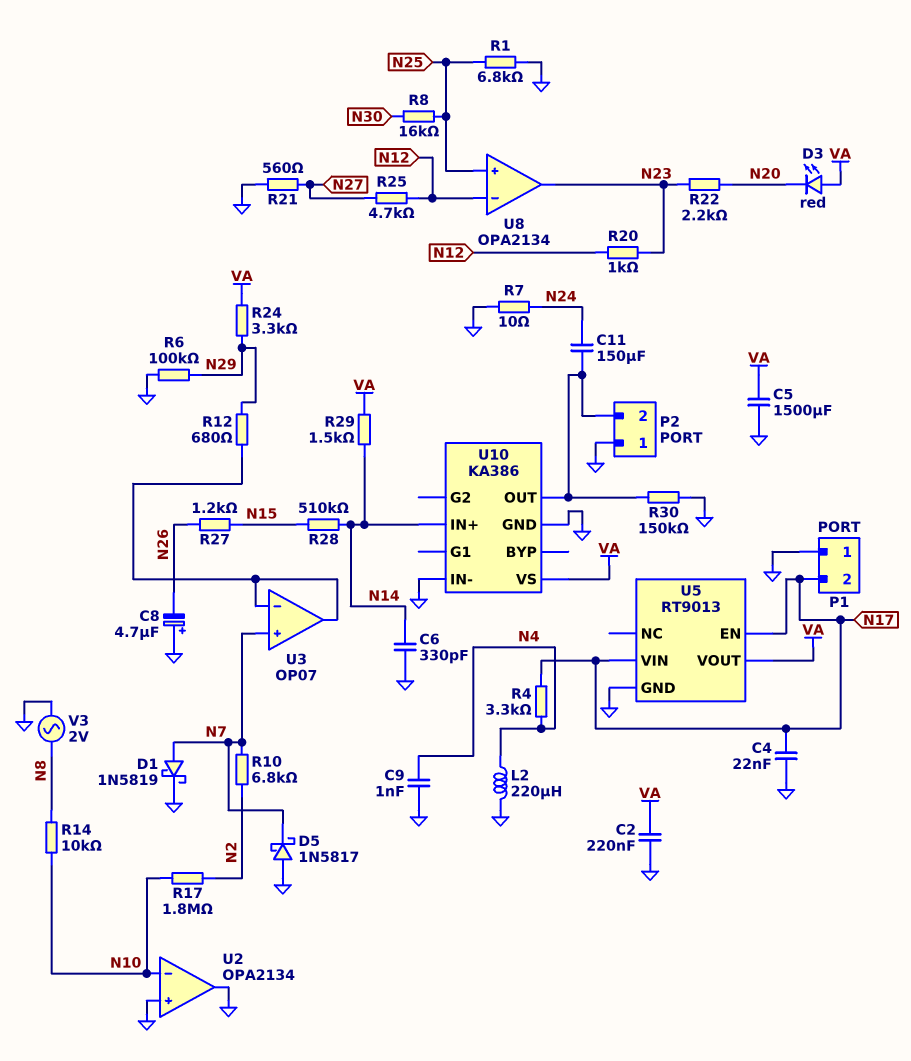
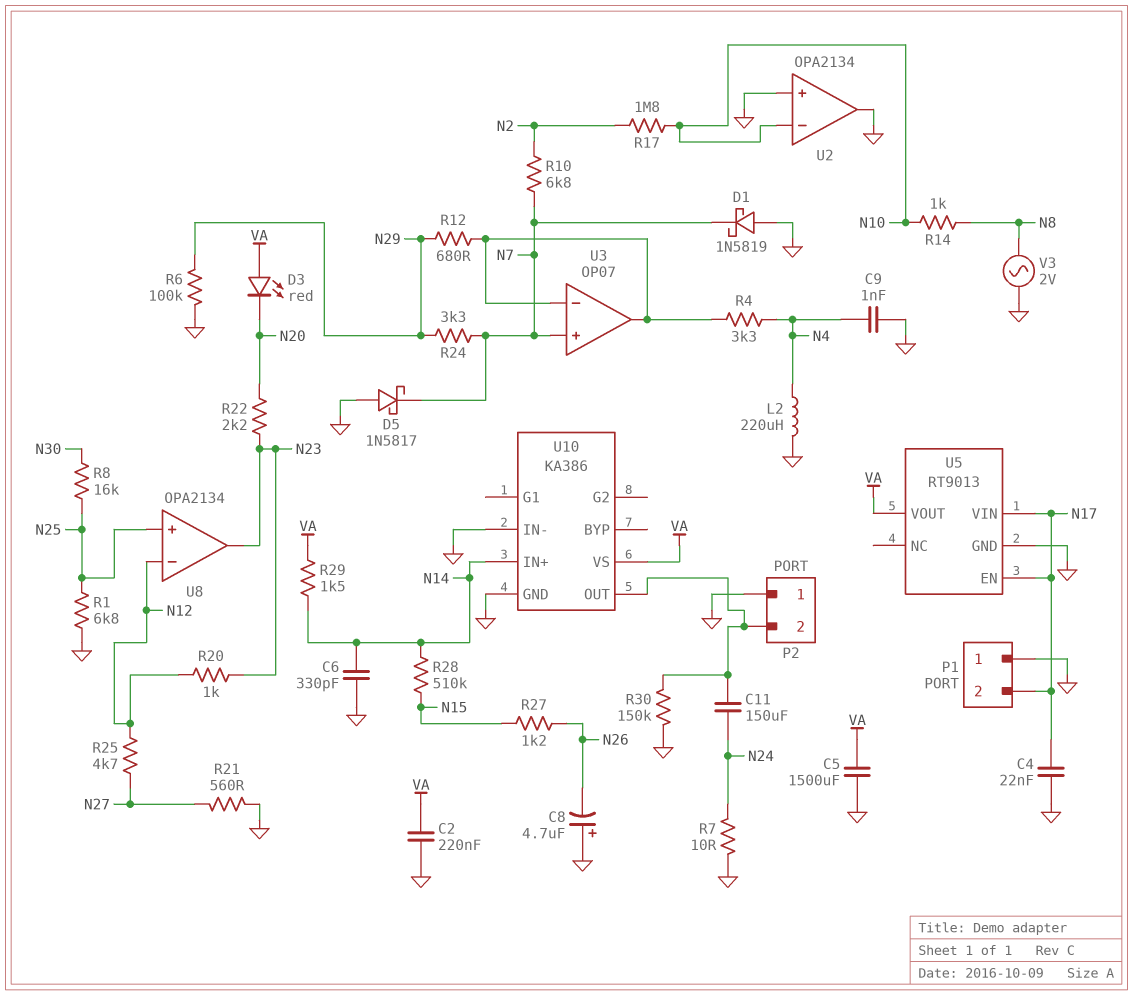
D1: schottky 1N5819 (A N7, K GND) -> schottky 1N5819 (A GND, K N7)
R4: 3.3k (N4, N17) -> 3.3k (N4, U3/in-)
R14: 10k (N8, N10) -> 1k (N8, N10)
R24: 3.3k (N29, VA) -> 3.3k (N7, N29)

